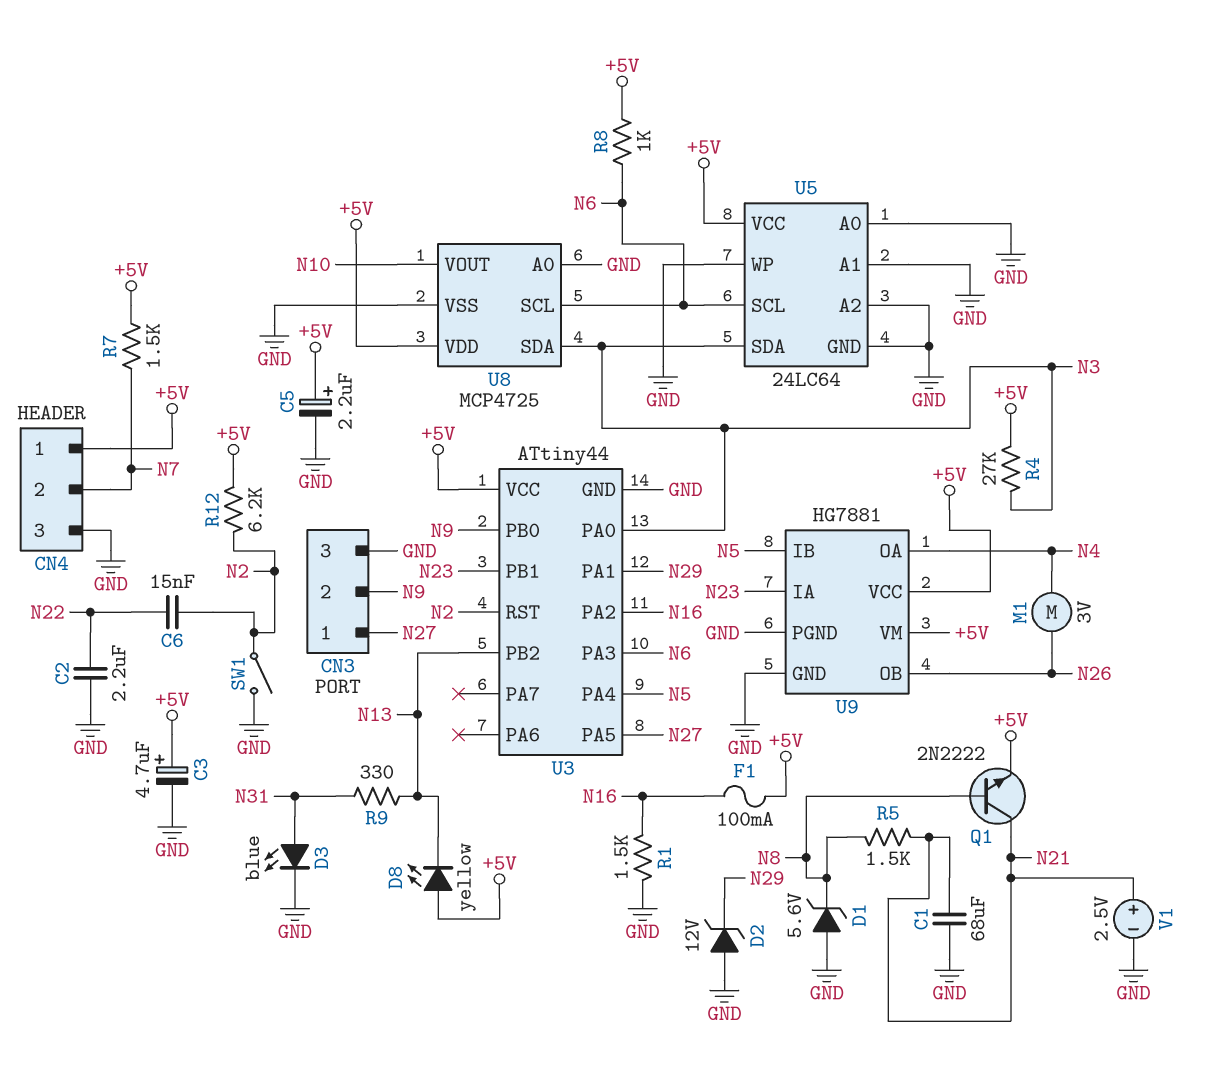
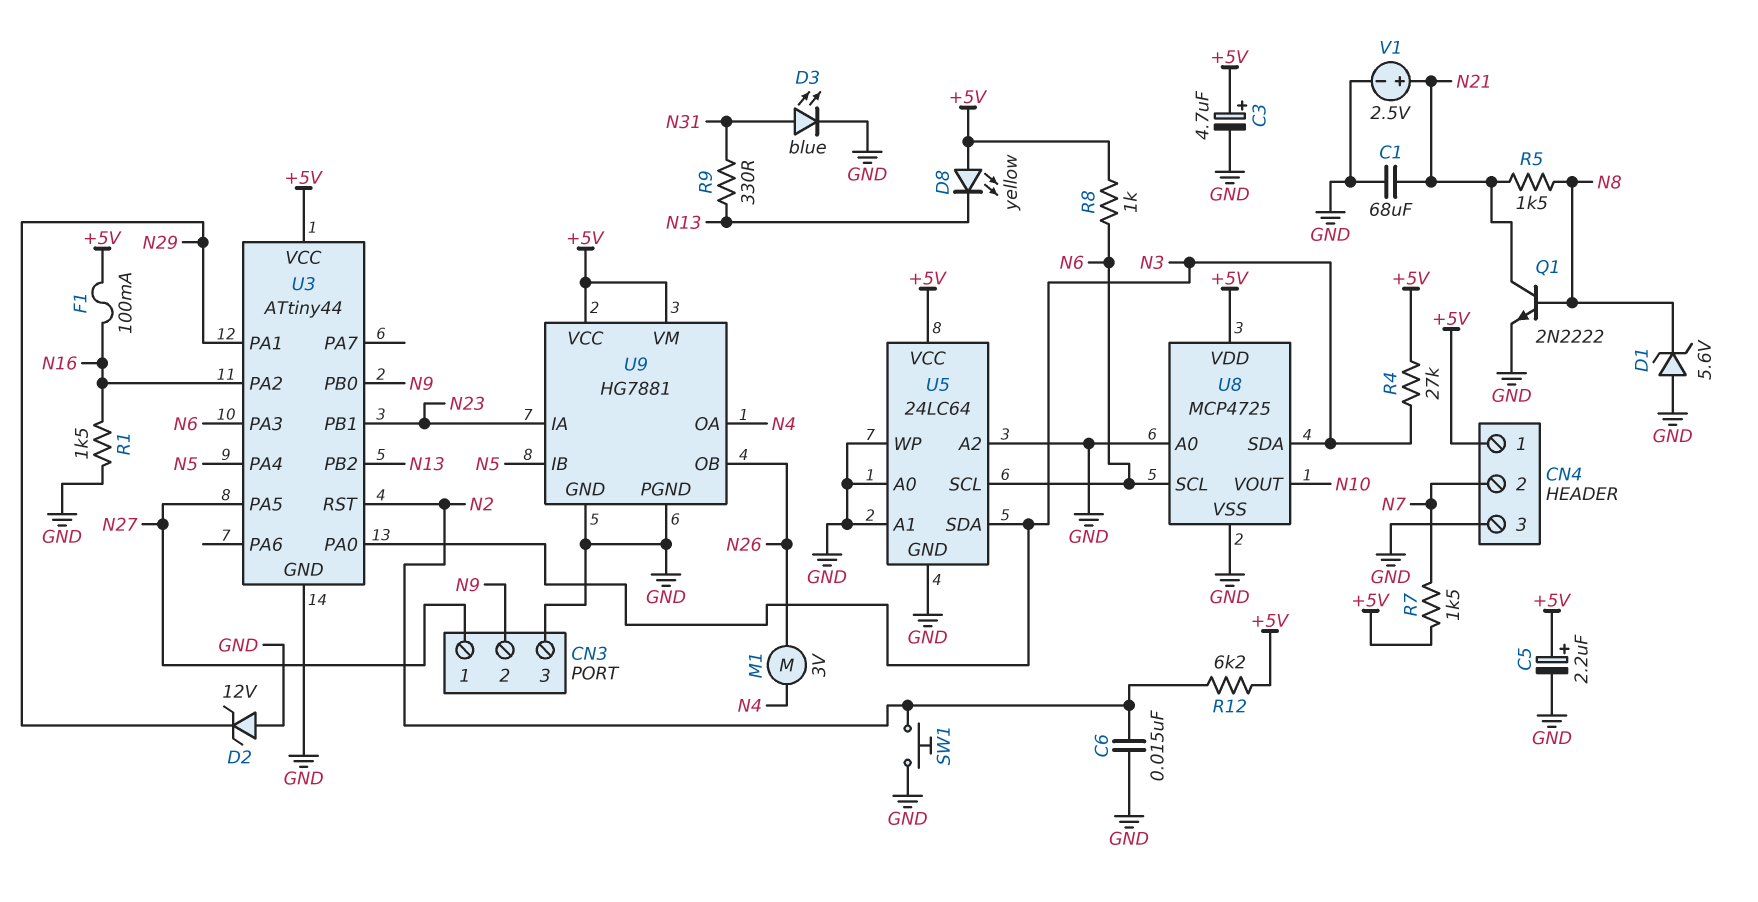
C2: 2.2uF (GND, N22) -> none
C6: 15nF (N2, N22) -> 15nF (GND, N2)
Q1: NPN 2N2222 (B N8, C N21, E +5V) -> NPN 2N2222 (B N8, C N21, E GND)
SW1: switch (GND, N2) -> button (GND, N2)

